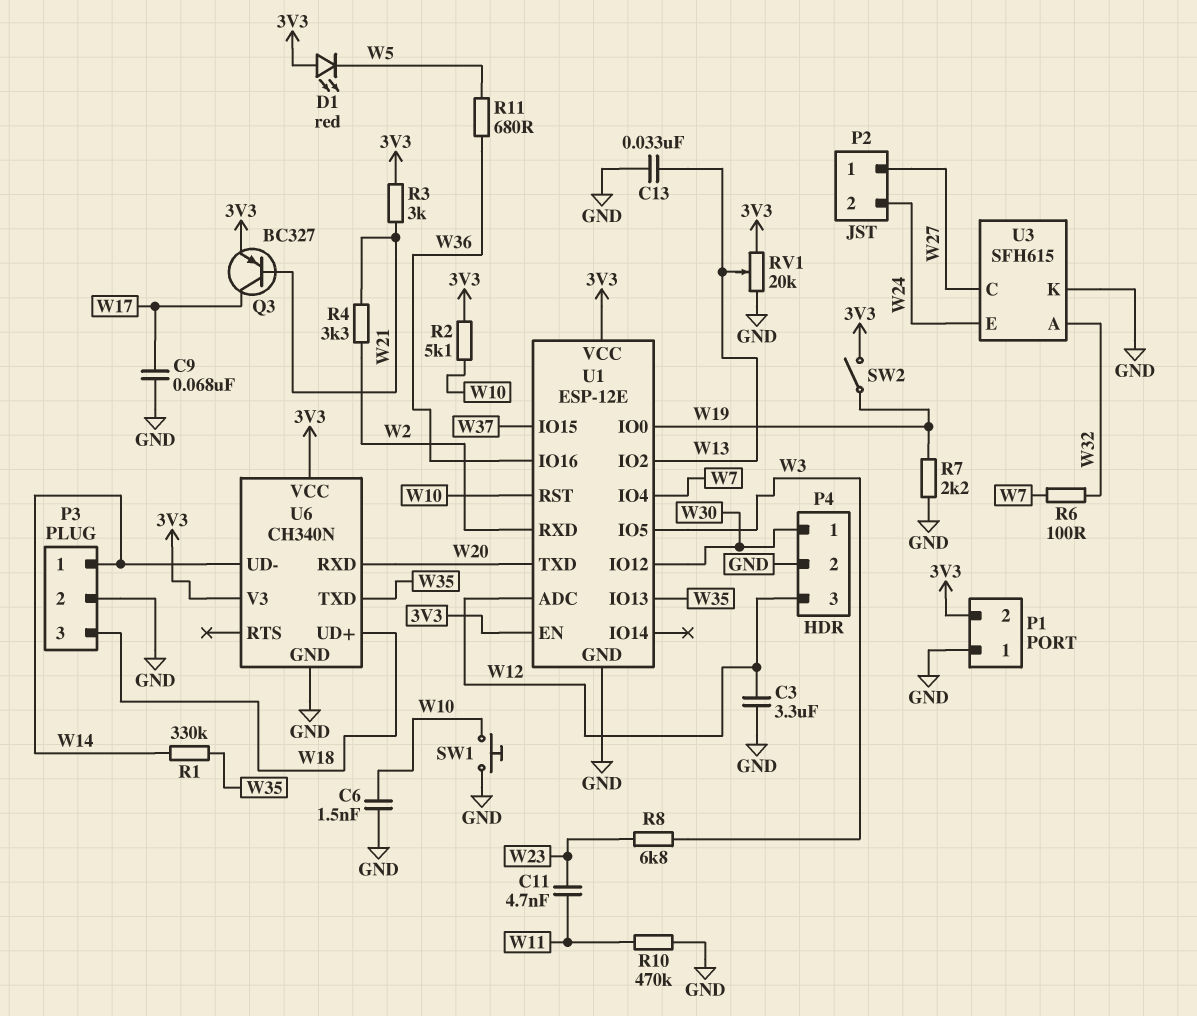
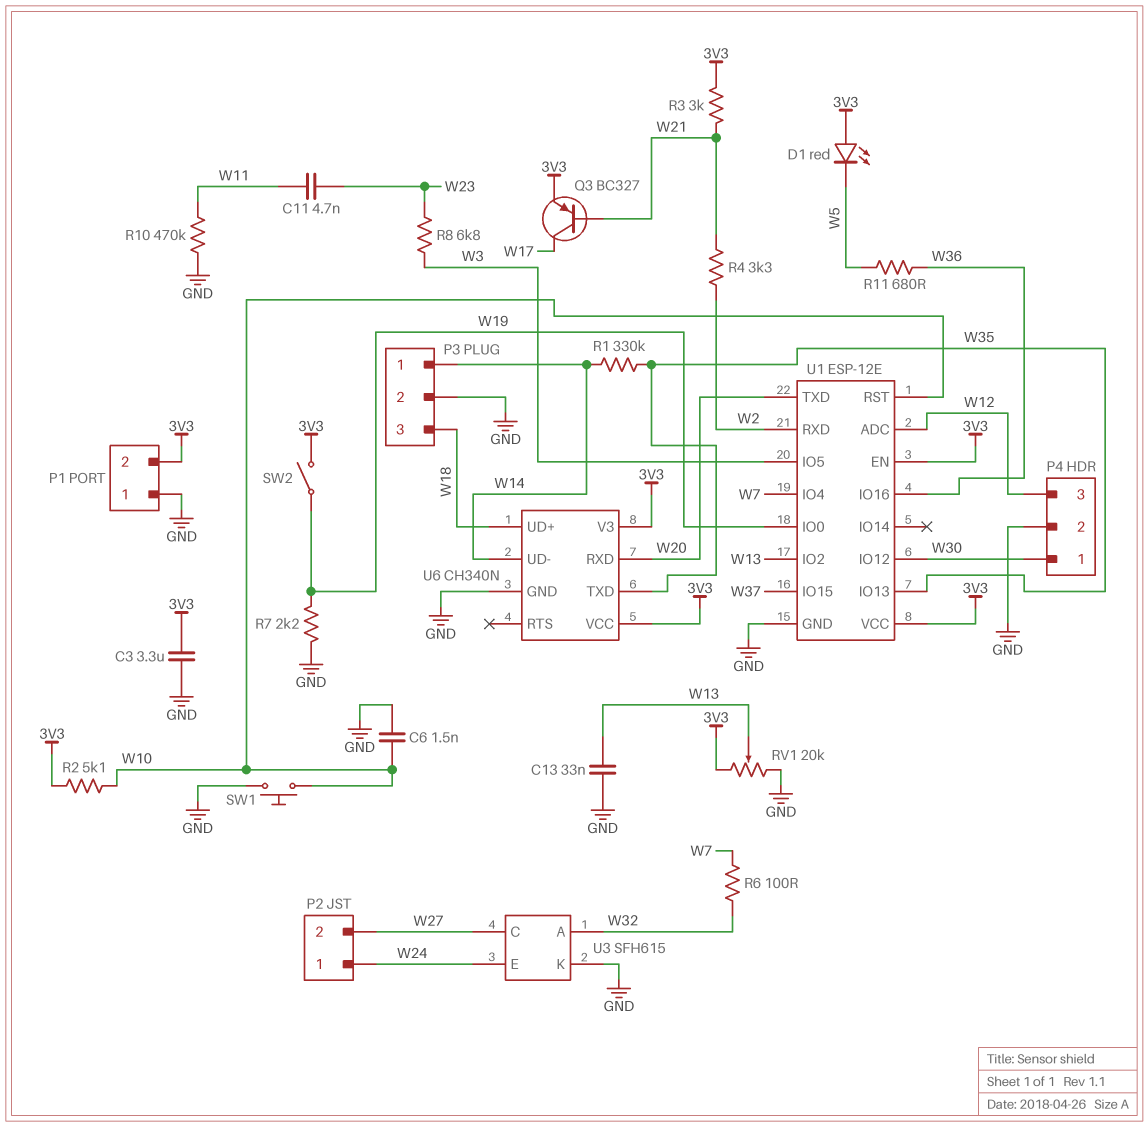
C3: 3.3uF (GND, W12) -> 3.3uF (3V3, GND)
C9: 68nF (GND, W17) -> none
P2 pin 1: W27 -> W24
P2 pin 2: W24 -> W27

